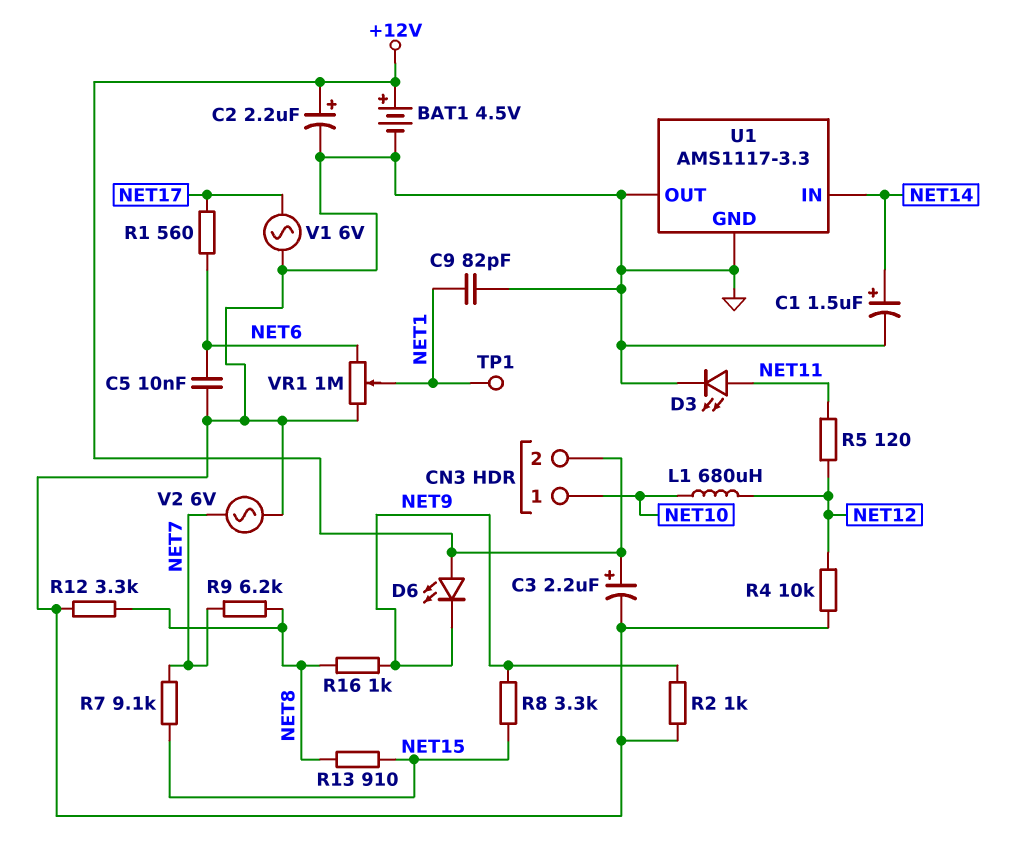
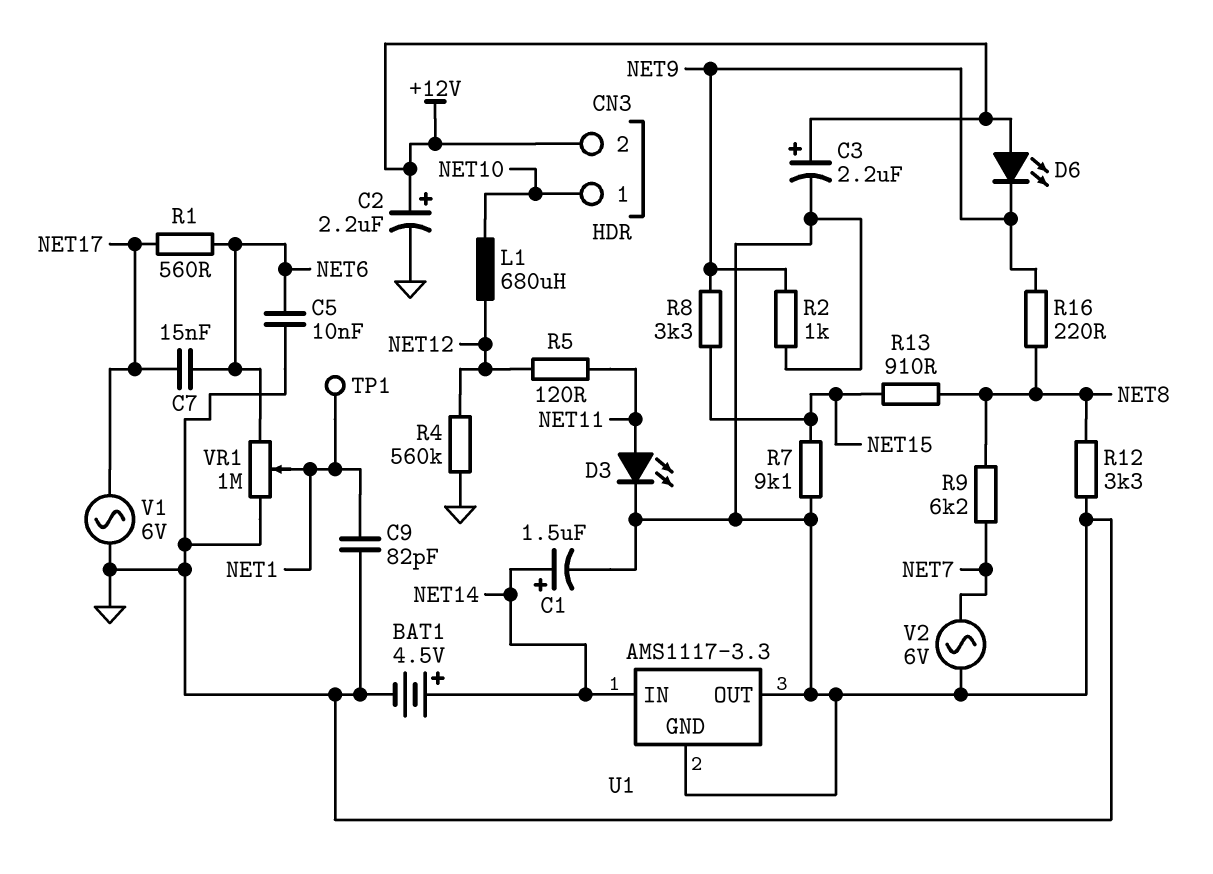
BAT1: 4.5V (plus +12V, minus GND) -> 4.5V (plus NET14, minus GND)
C7: none -> 15nF (NET6, NET17)
R4: 10k (GND, NET12) -> 560k (GND, NET12)
R7: 9.1k (NET7, NET15) -> 9.1k (GND, NET15)
R16: 1k (NET8, NET9) -> 220 (NET8, NET9)

